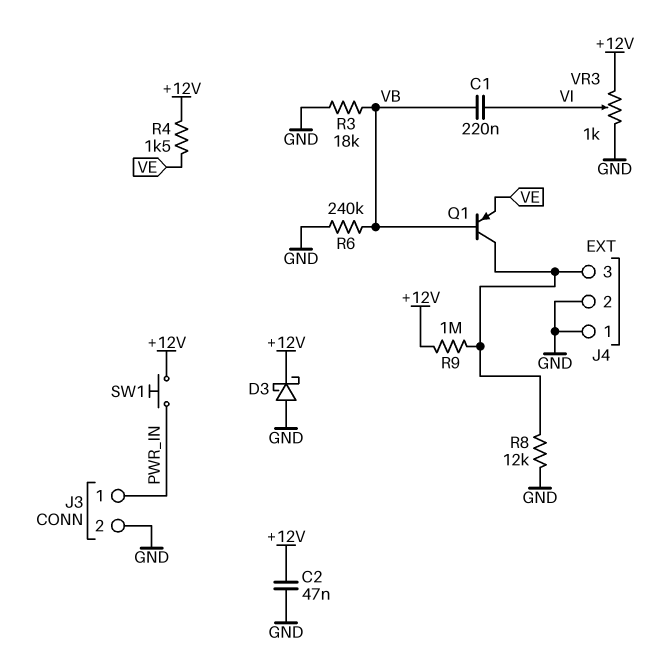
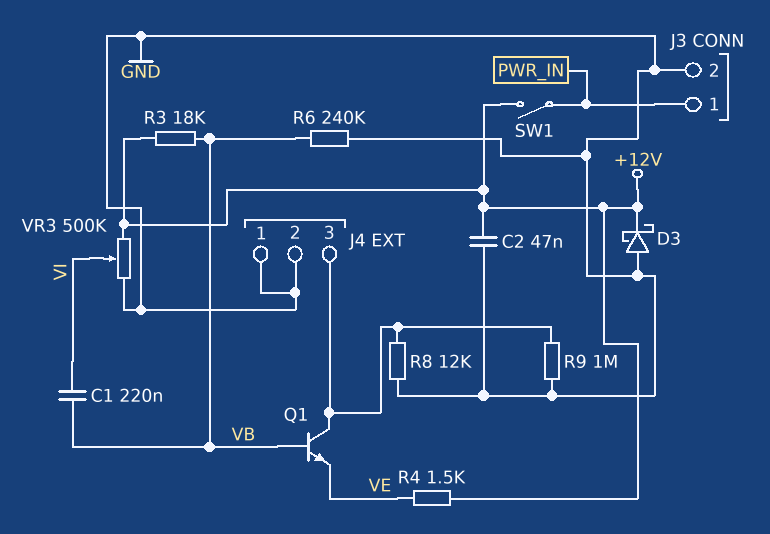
Q1: PNP (B VB, C J4/3, E VE) -> NPN (B VB, C J4/3, E VE)
R3: 18k (GND, VB) -> 18k (+12V, VB)
R9: 1M (+12V, J4/3) -> 1M (GND, J4/3)
SW1: button (+12V, PWR_IN) -> switch (+12V, PWR_IN)
VR3: 1k (+12V, GND, wiper VI) -> 500k (+12V, GND, wiper VI)

